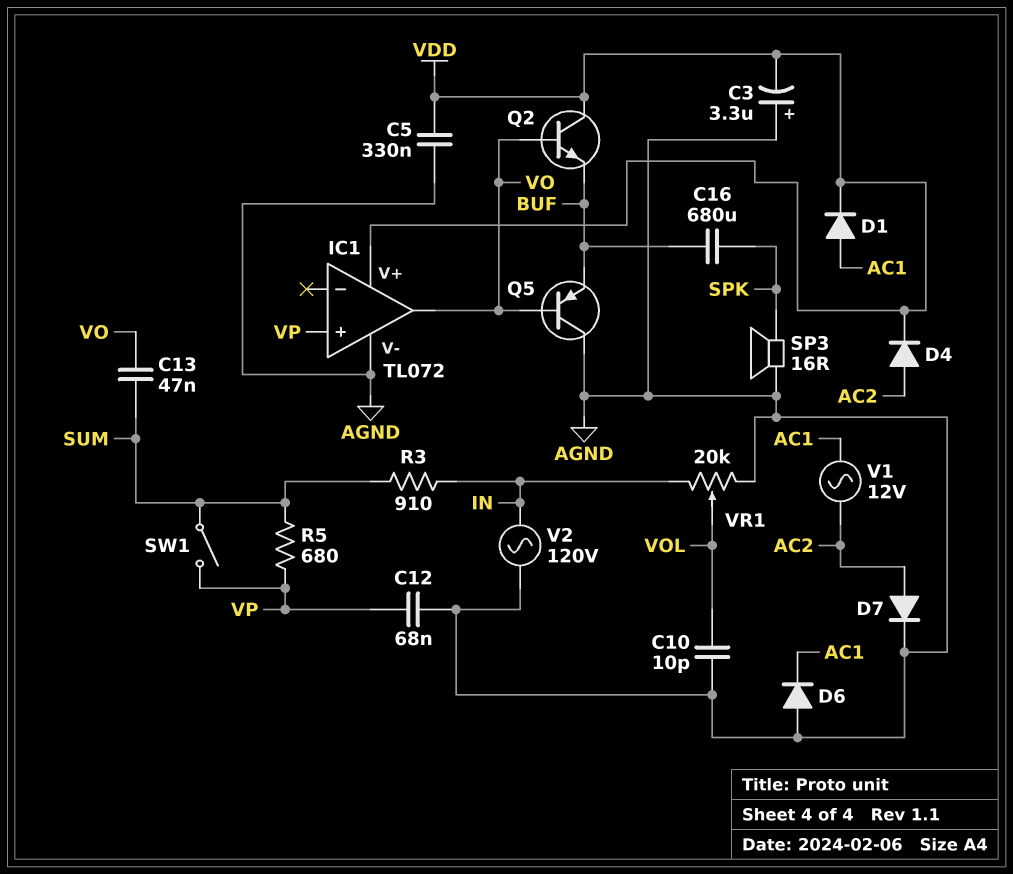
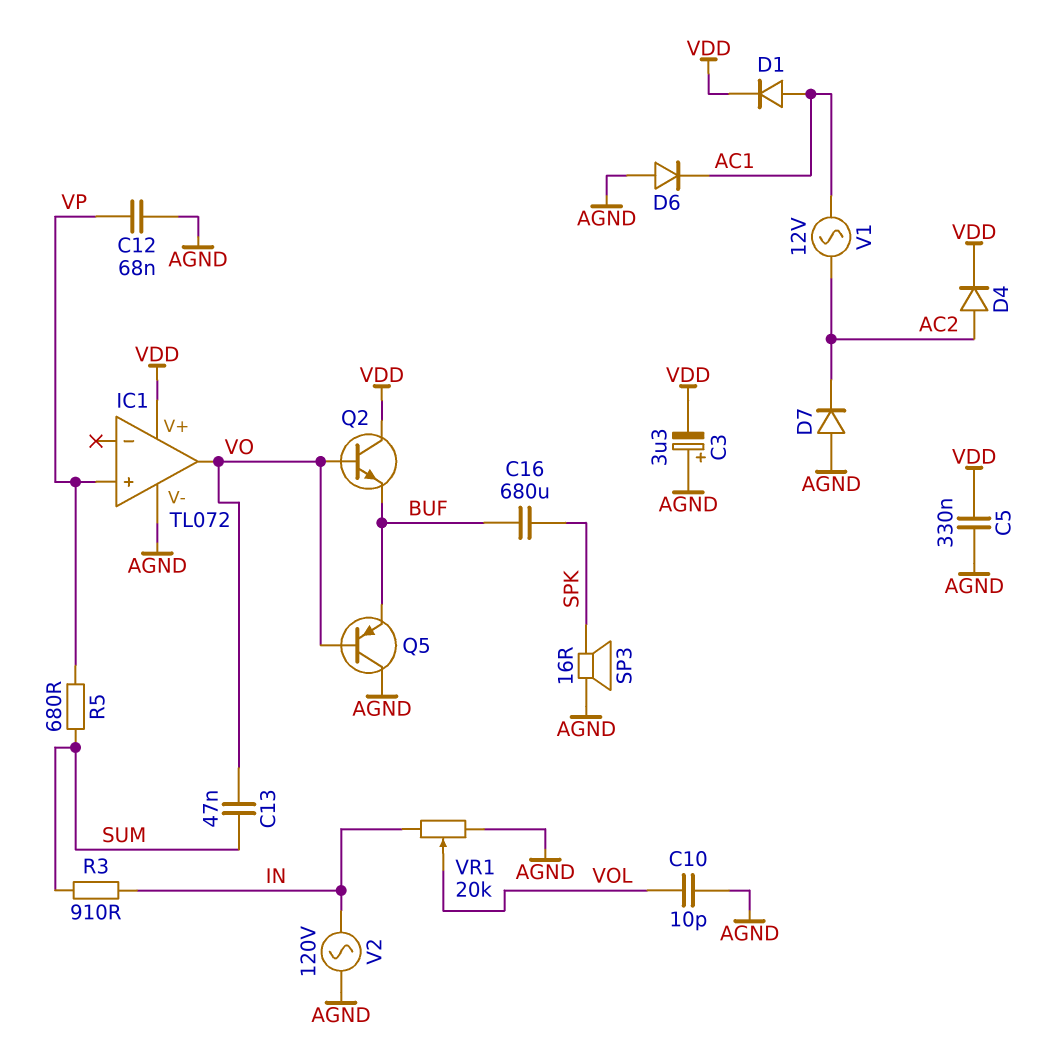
D7: diode (A AC2, K AGND) -> diode (A AGND, K AC2)
SW1: switch (SUM, VP) -> none

